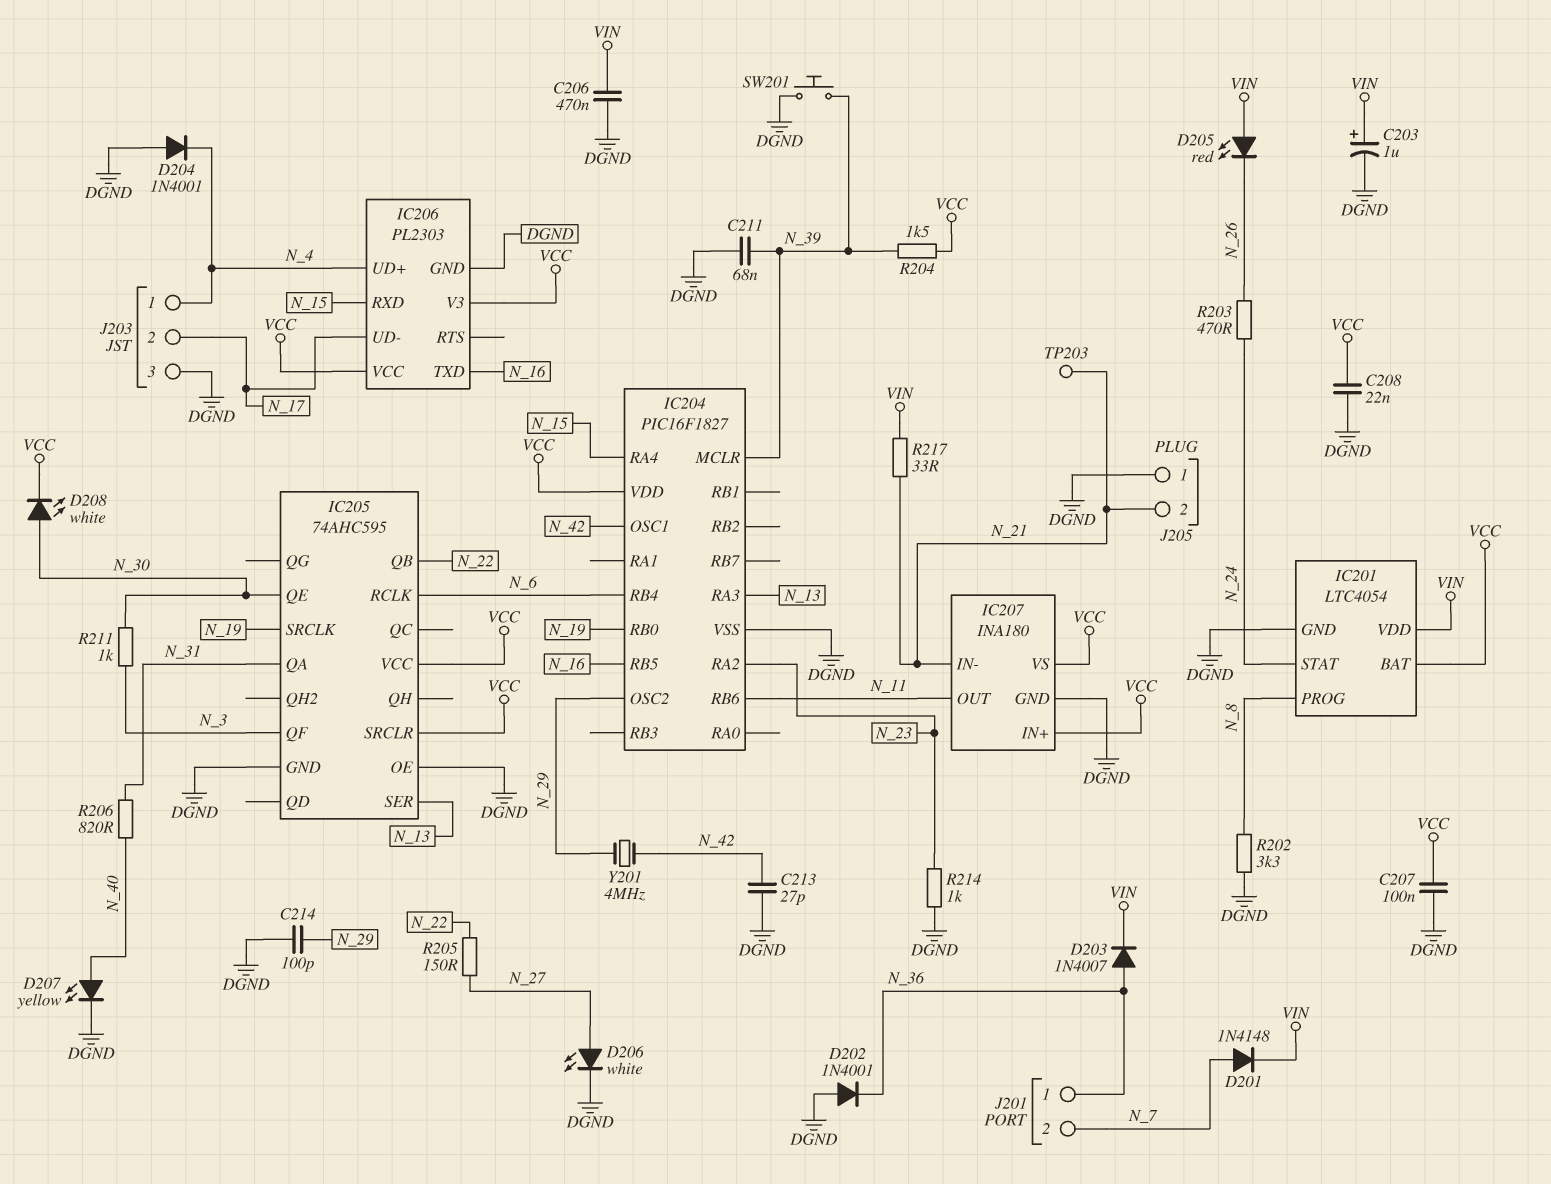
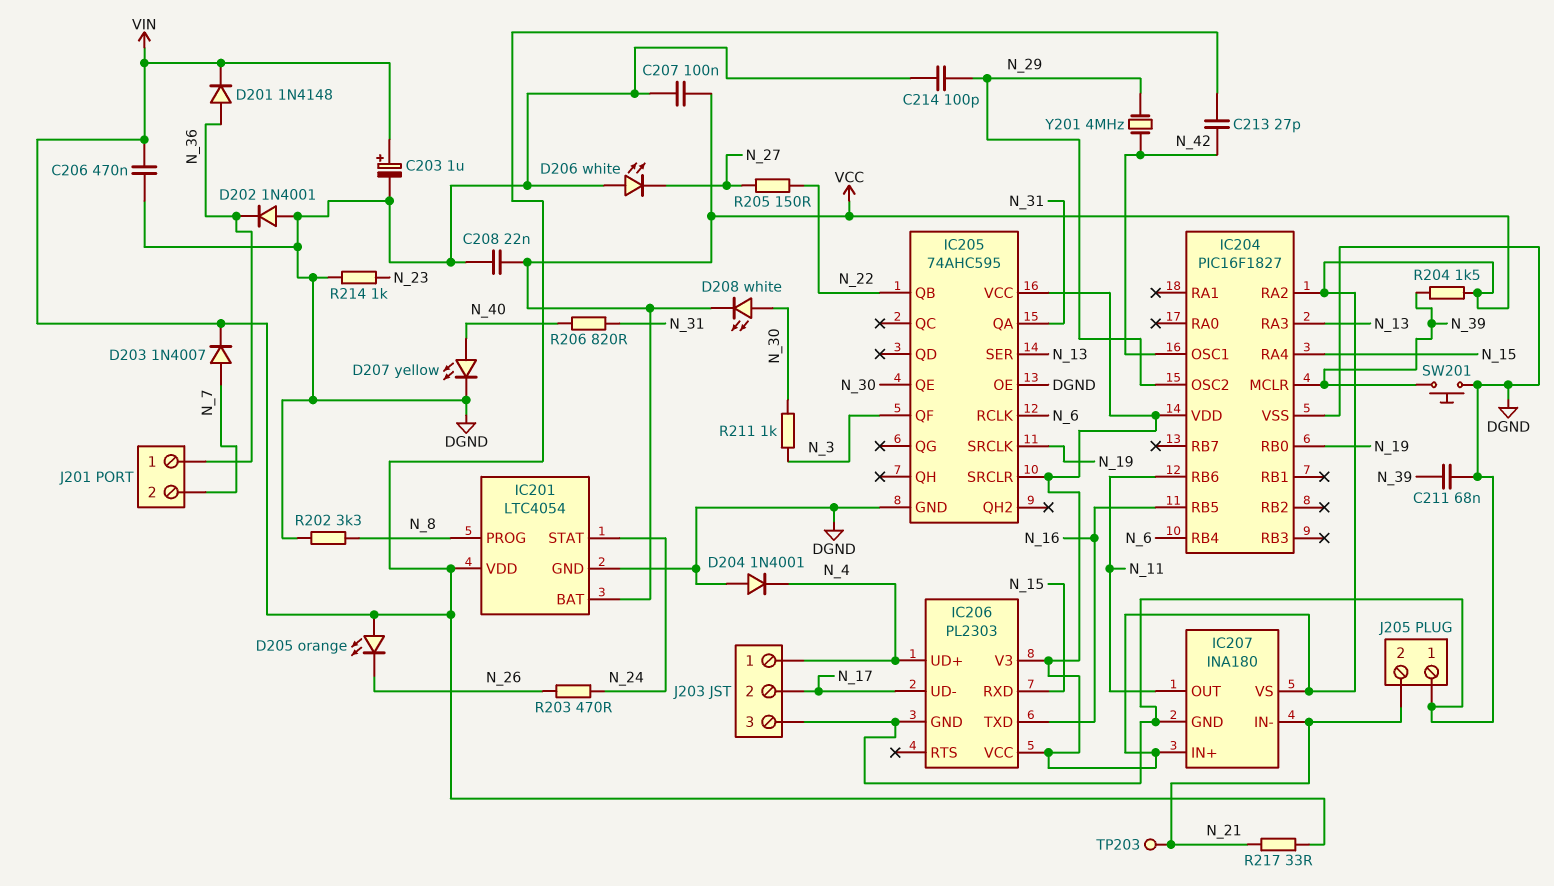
C213: 27pF (DGND, N_42) -> 27pF (N_42, VIN)
D201: diode 1N4148 (A N_7, K VIN) -> diode 1N4148 (A N_36, K VIN)
D203: diode 1N4007 (A N_36, K VIN) -> diode 1N4007 (A N_7, K VIN)
D205: LED red (A VIN, K N_26) -> LED orange (A VIN, K N_26)
D206: LED white (A N_27, K DGND) -> LED white (A DGND, K N_27)
IC204 pin RA2: N_23 -> VCC

